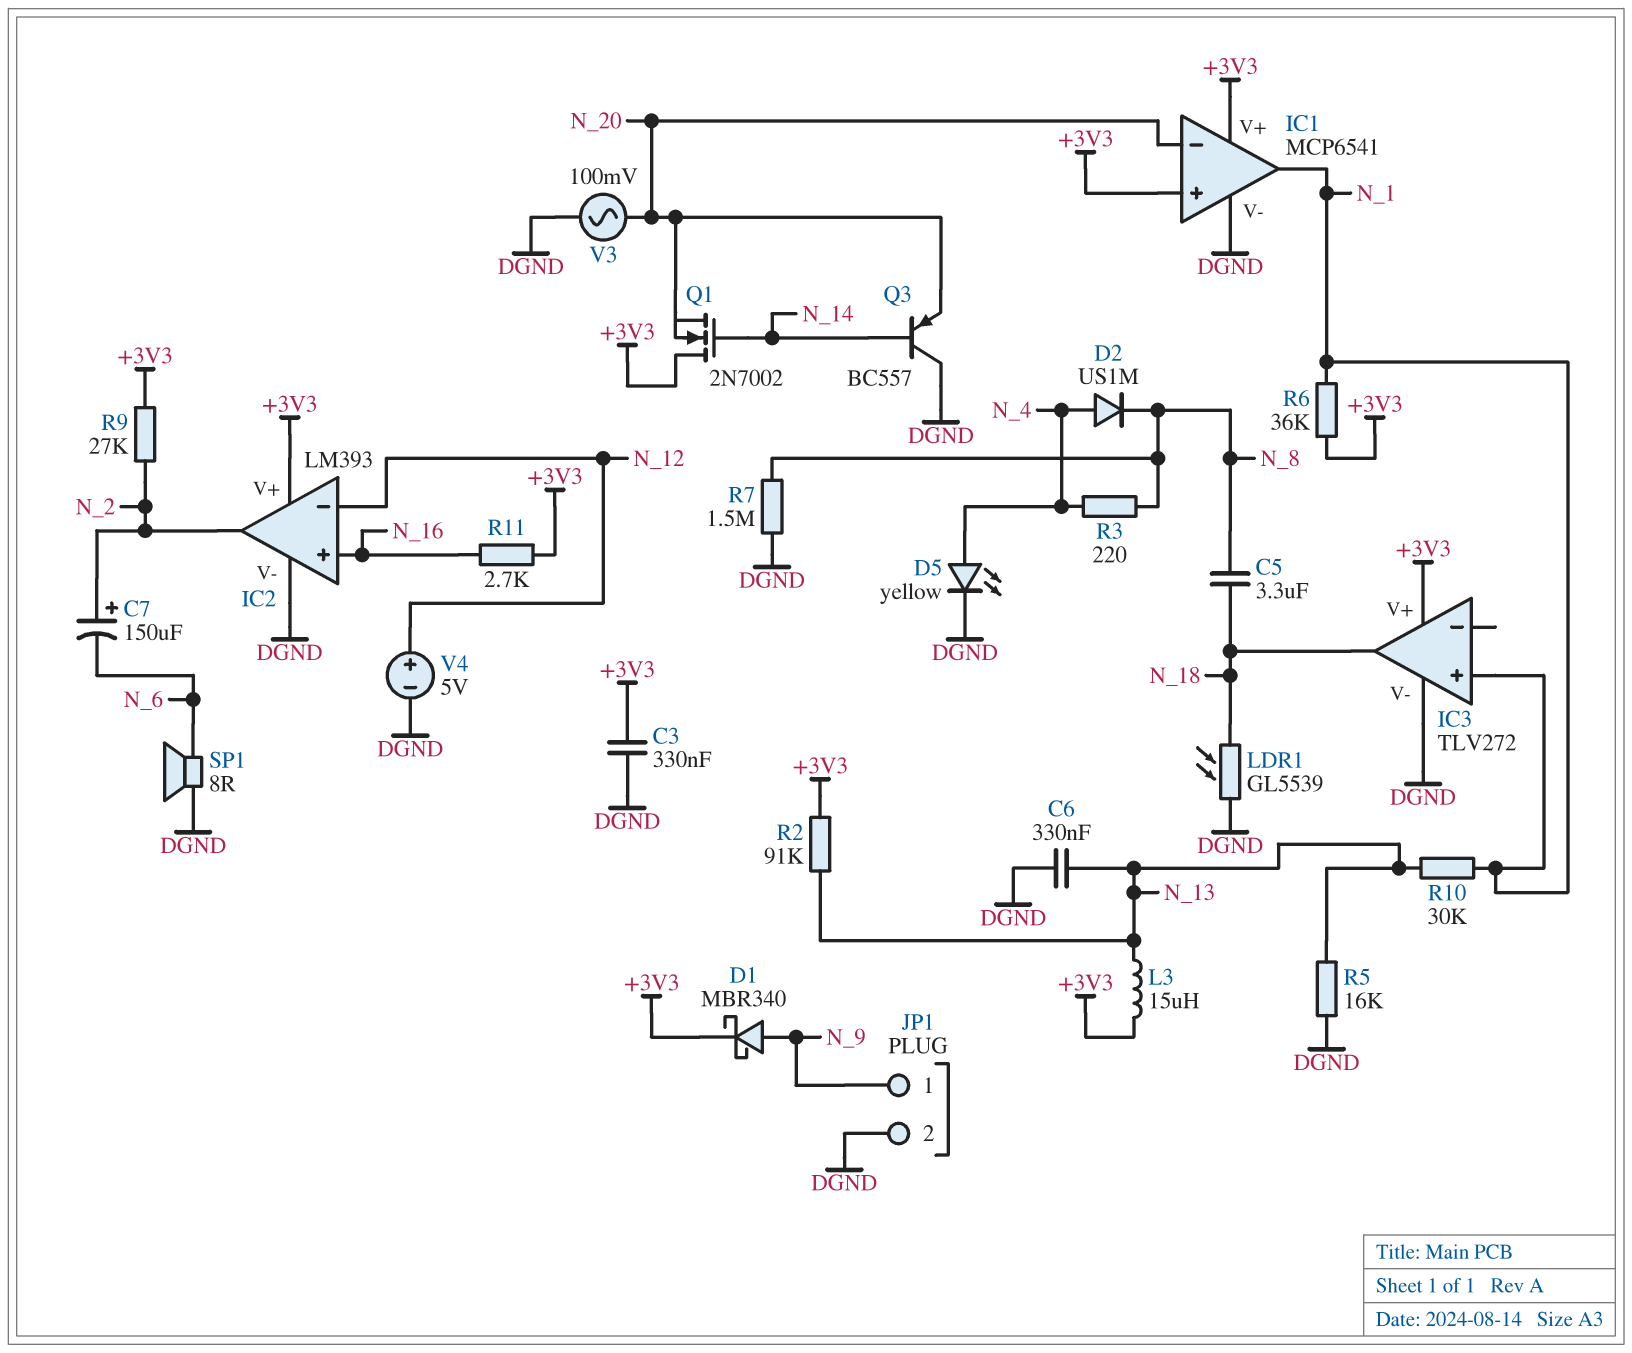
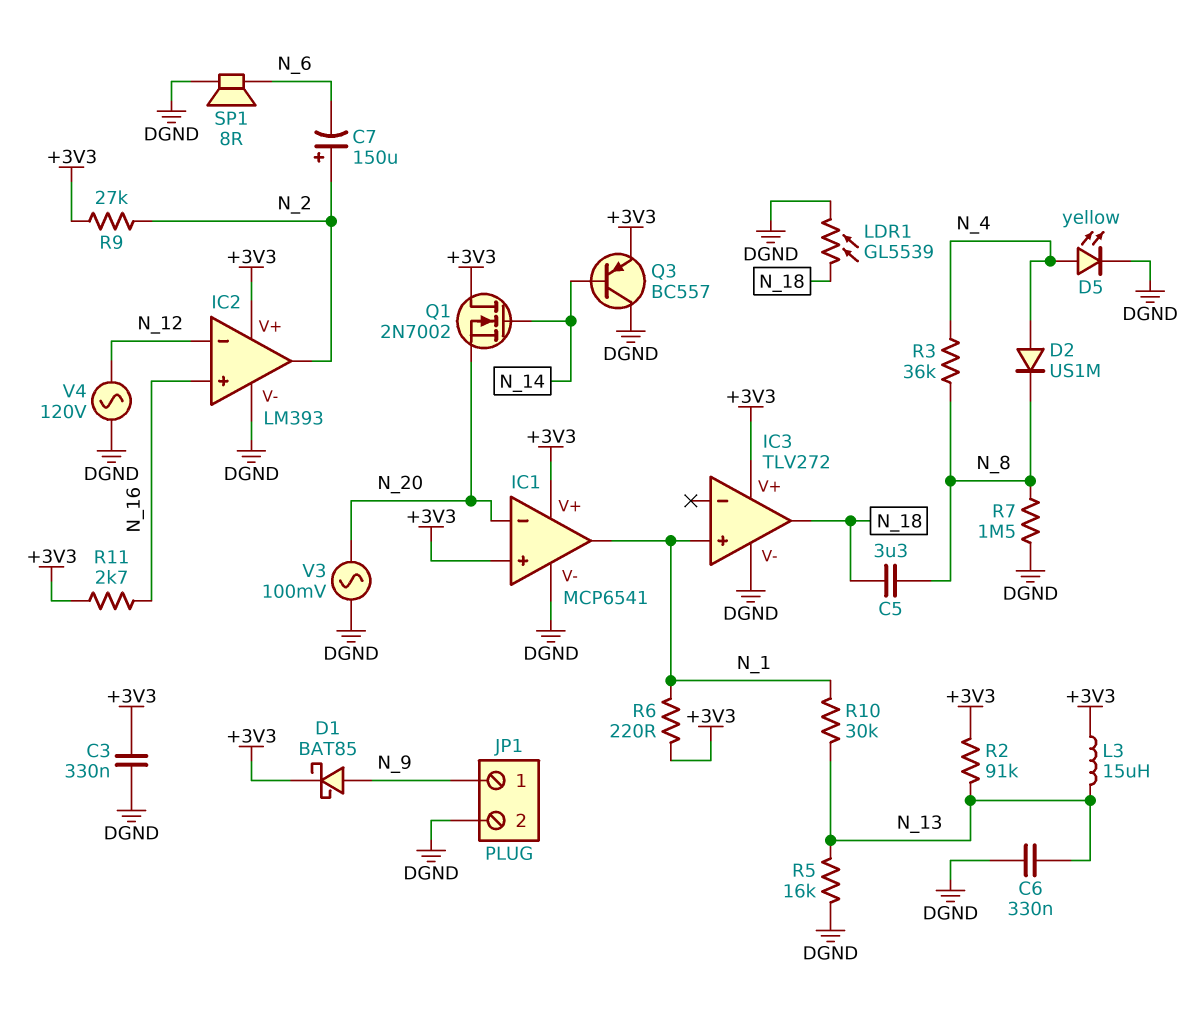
D1: schottky MBR340 (A N_9, K +3V3) -> schottky BAT85 (A N_9, K +3V3)
Q3: PNP BC557 (B N_14, C DGND, E N_20) -> PNP BC557 (B N_14, C DGND, E +3V3)
R3: 220 (N_4, N_8) -> 36k (N_4, N_8)
R6: 36k (+3V3, N_1) -> 220 (+3V3, N_1)
V4: 5V (plus N_12, minus DGND) -> AC 120V (DGND, N_12)

